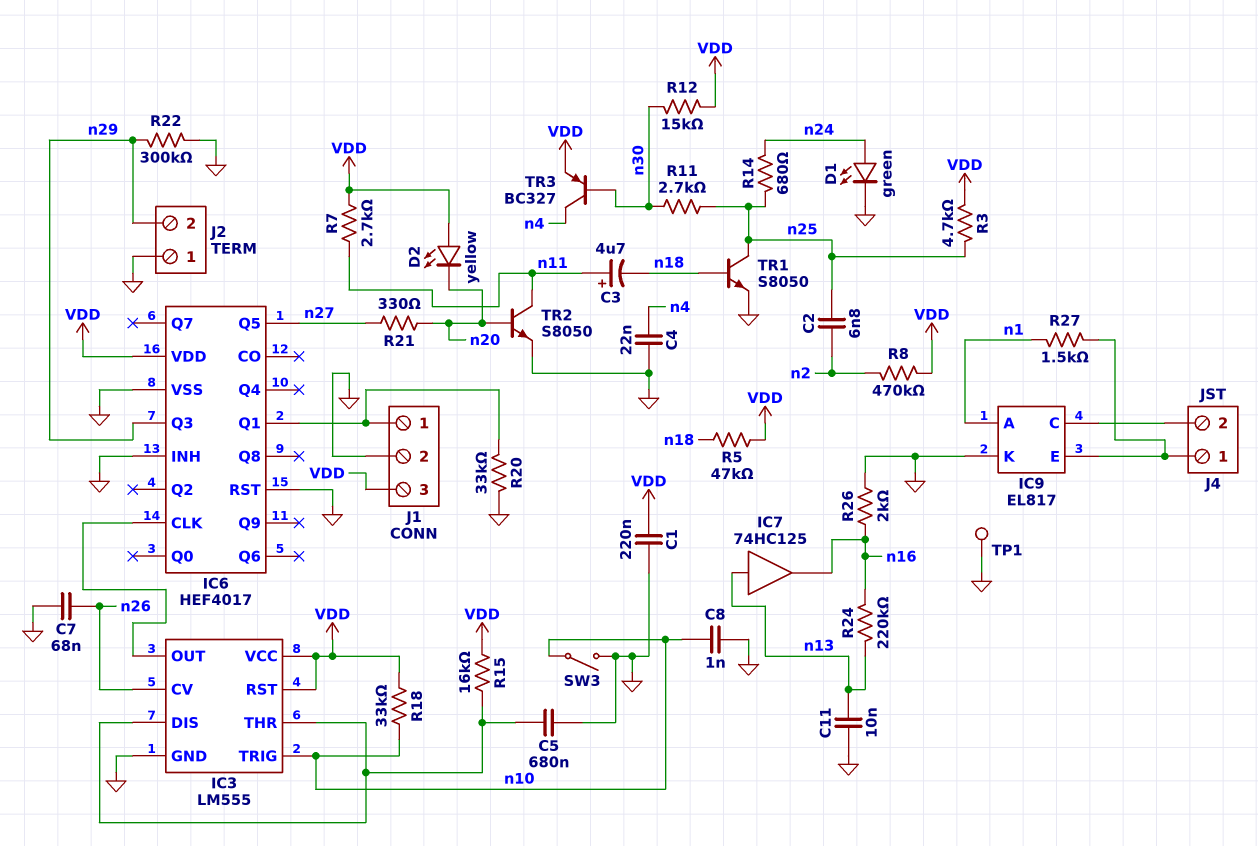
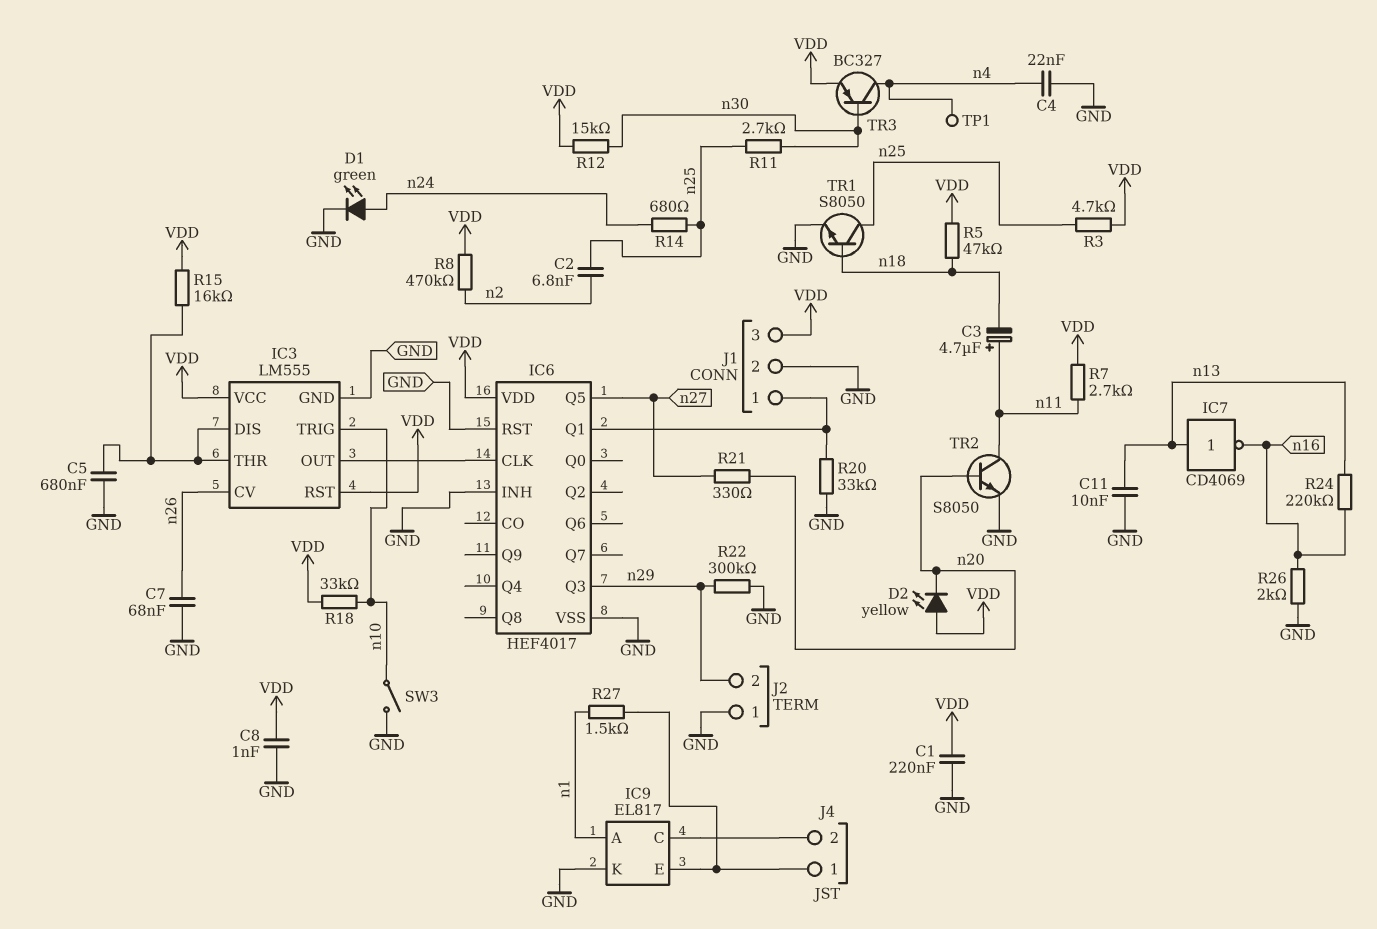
C8: 1nF (GND, n10) -> 1nF (GND, VDD)
IC7: buffer 74HC125 (in n13, out n16) -> NOT CD4069 (in n13, out n16)
TP1: test point (GND) -> test point (n4)

